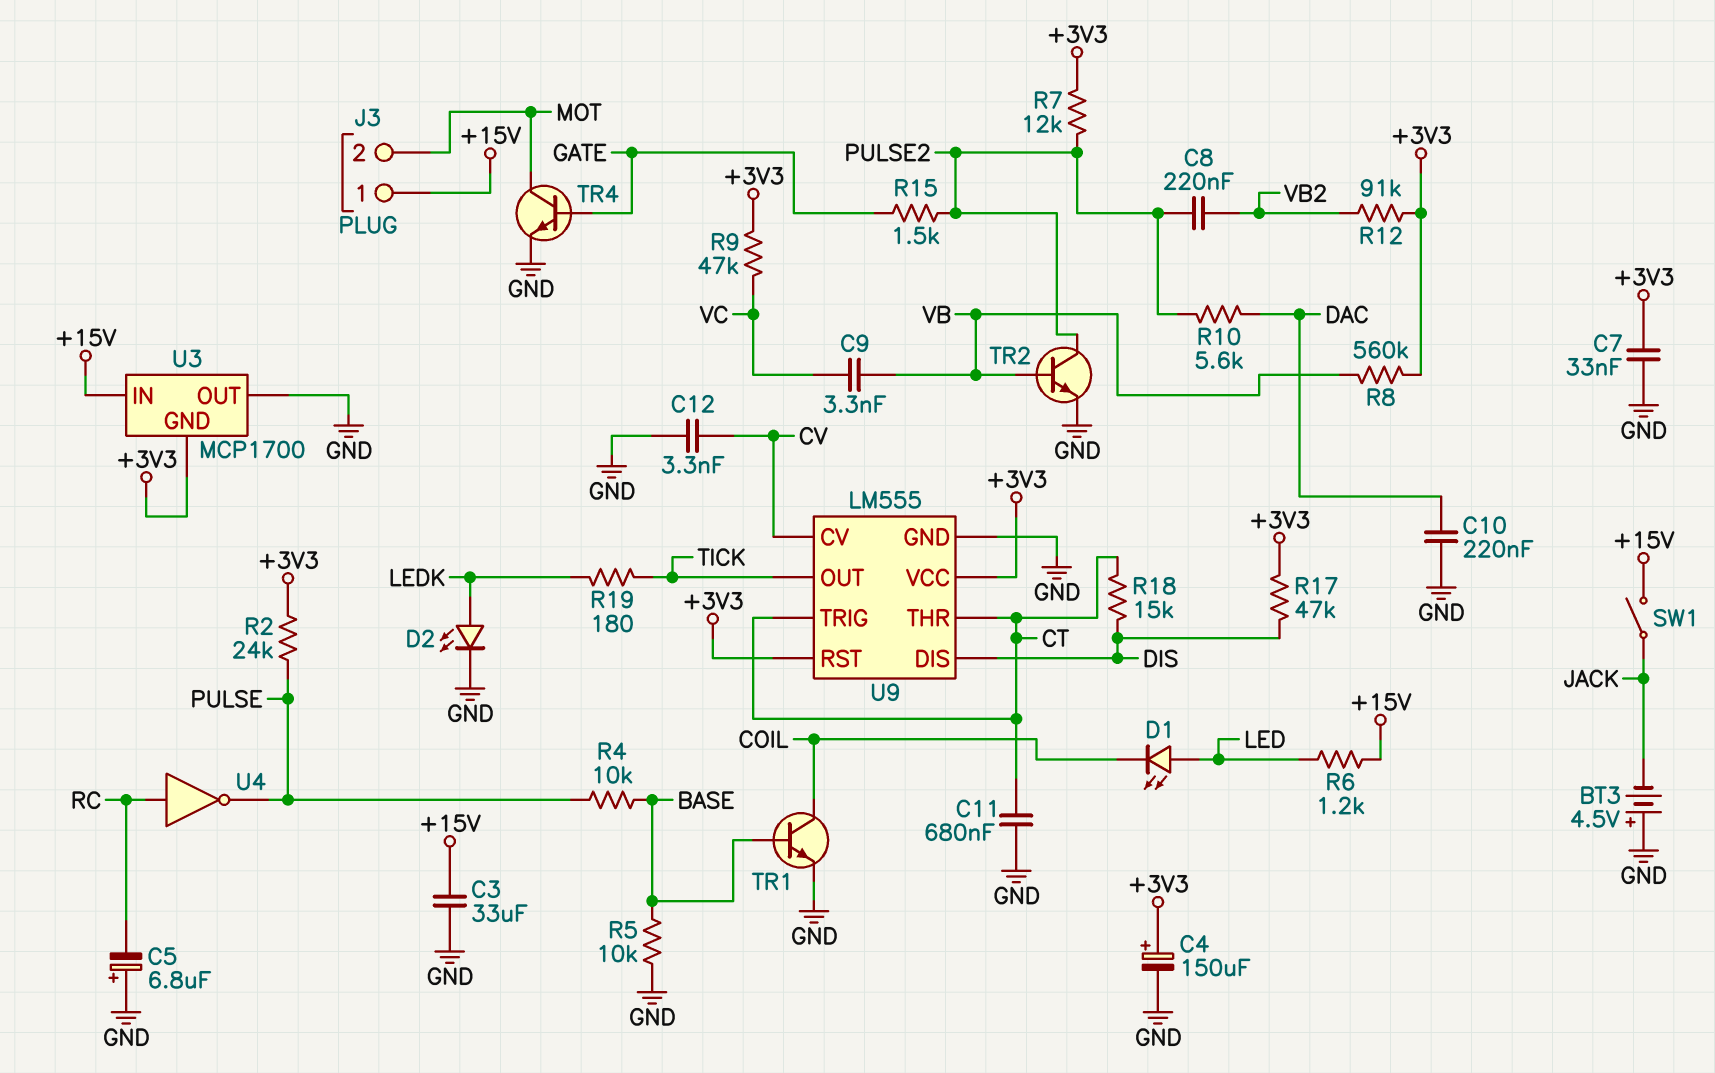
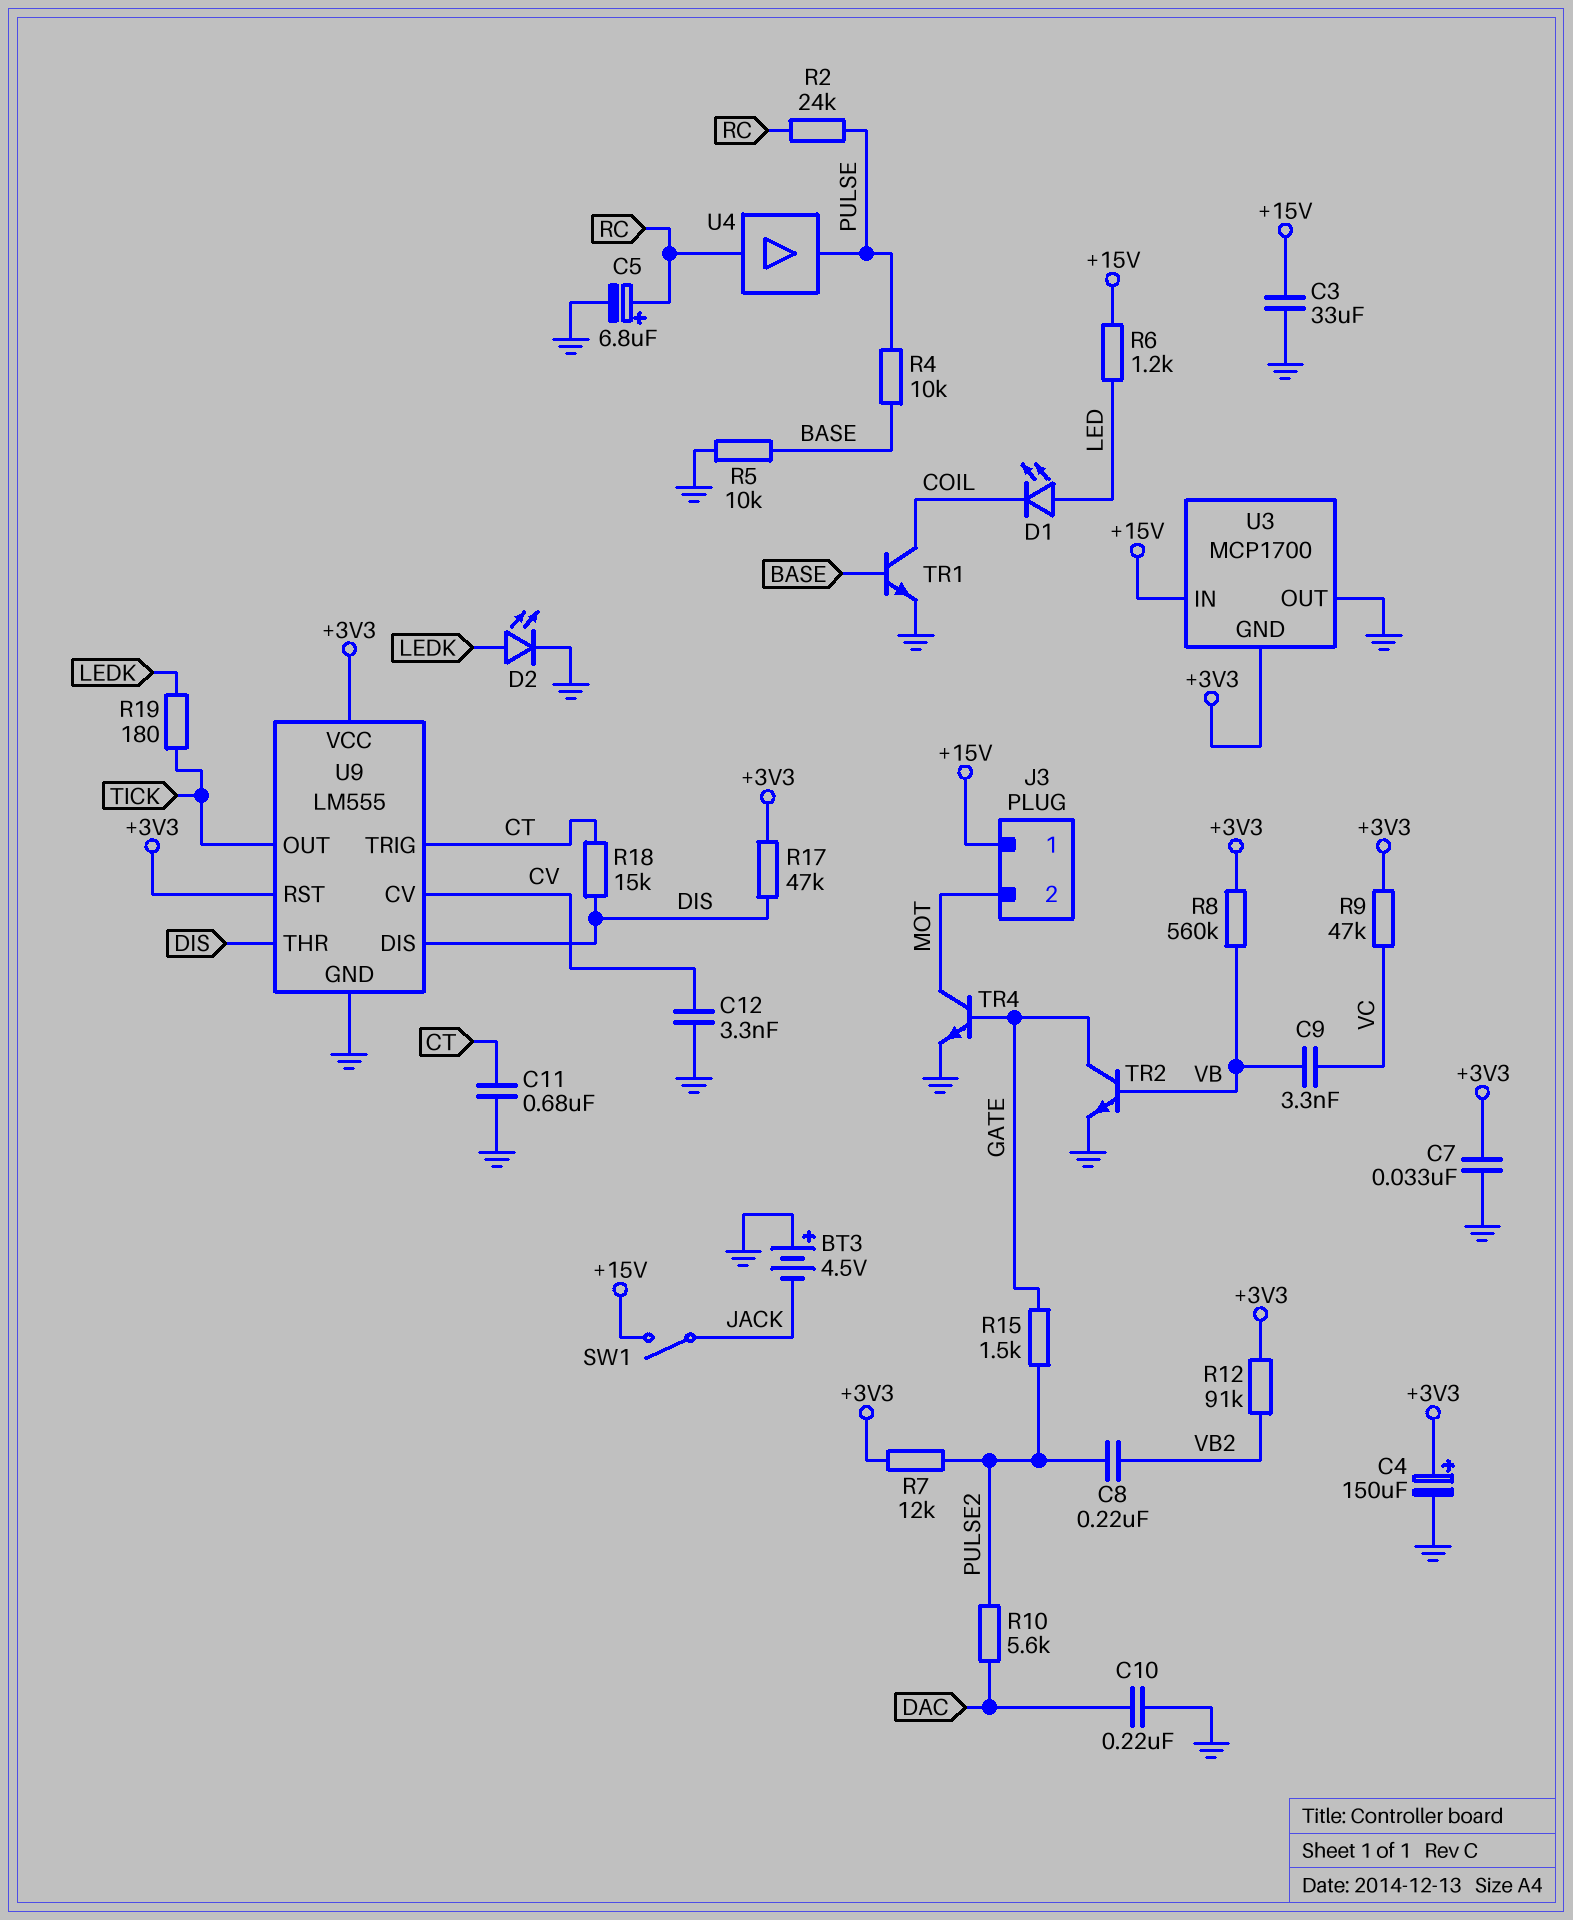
C5: 6.8uF (plus GND, minus RC) -> 6.8uF (plus RC, minus GND)
R2: 24k (+3V3, PULSE) -> 24k (PULSE, RC)
TR2: NPN (B VB, C PULSE2, E GND) -> NPN (B VB, C GATE, E GND)
U4: NOT (in RC, out PULSE) -> buffer (in RC, out PULSE)
U9 pin THR: CT -> DIS

